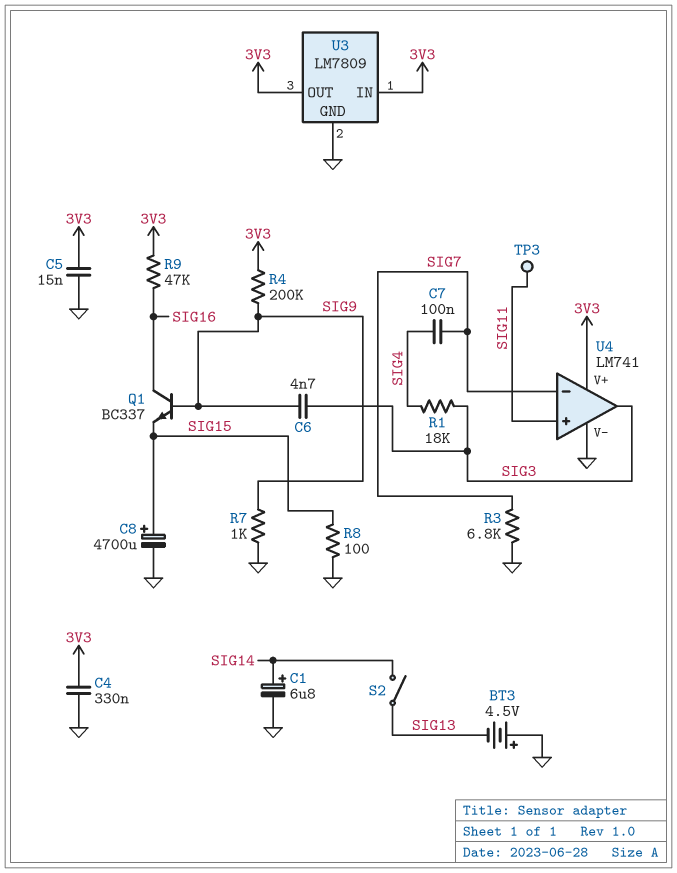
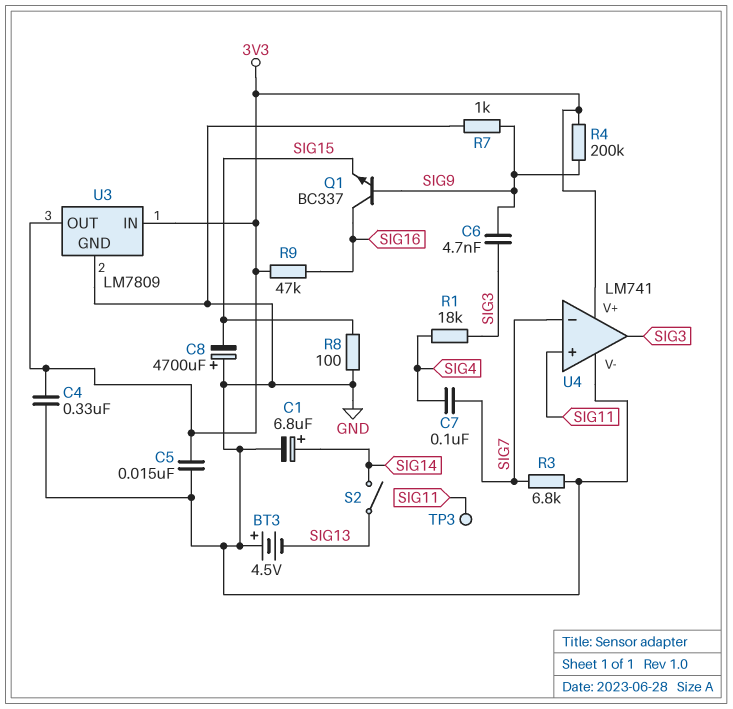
C8: 4700uF (plus SIG15, minus GND) -> 4700uF (plus GND, minus SIG15)

